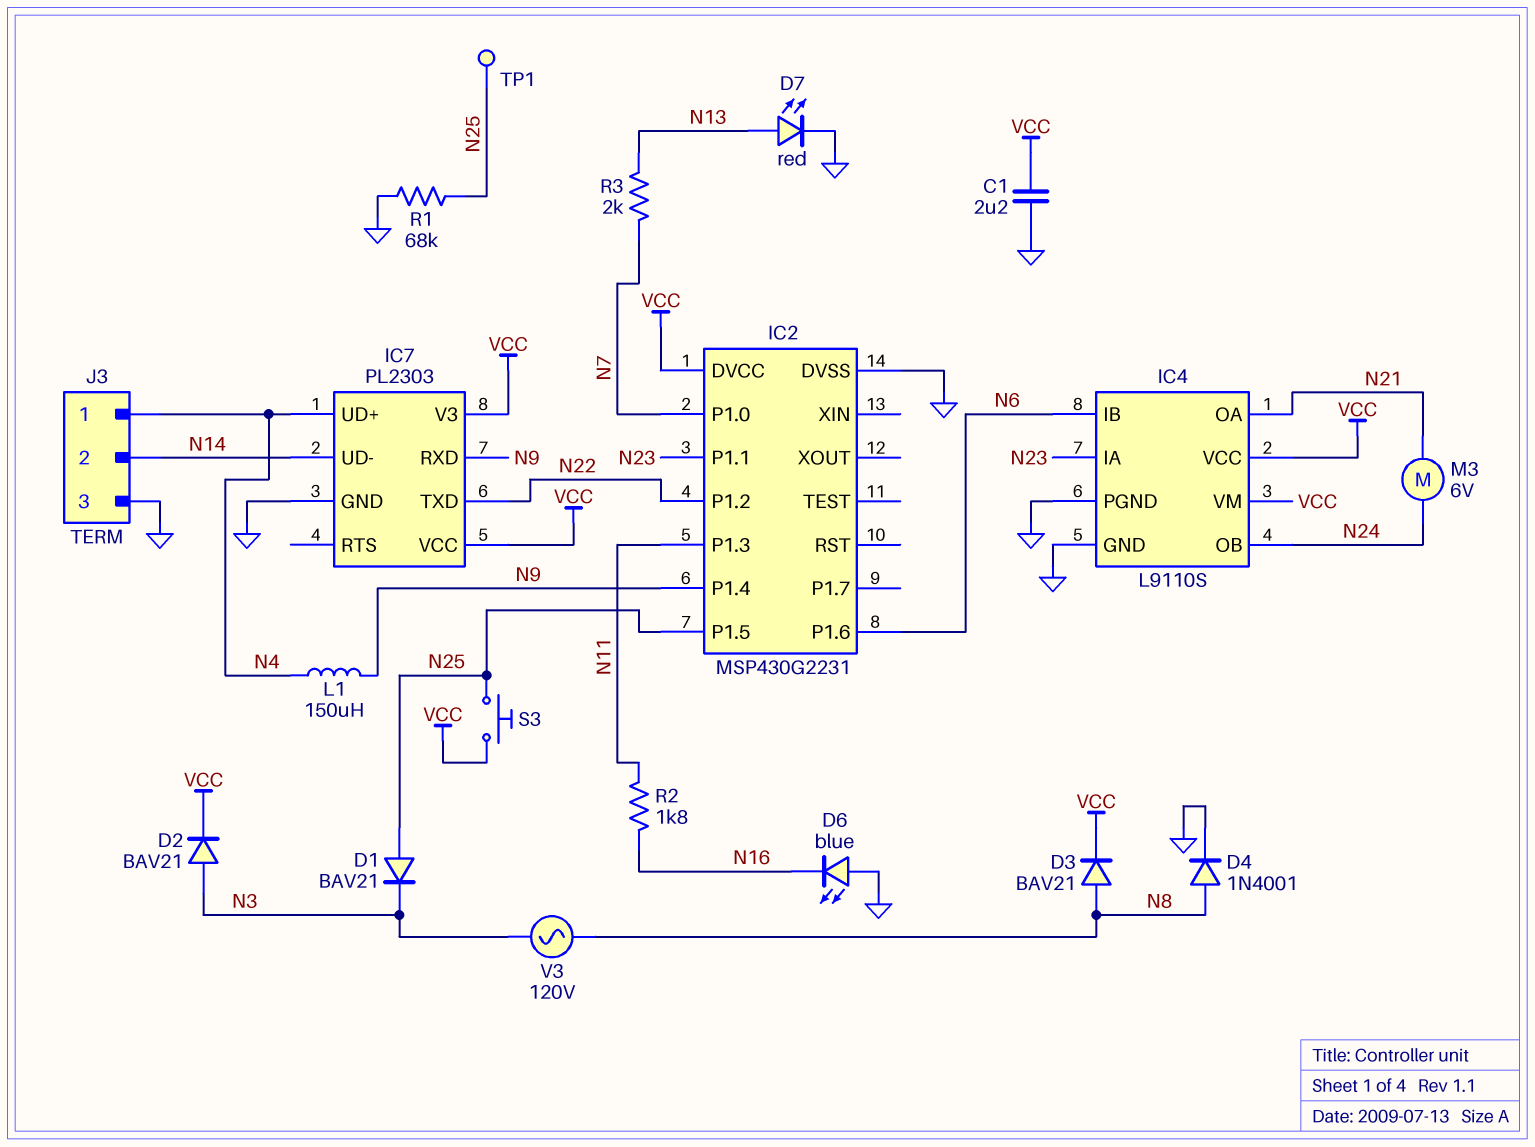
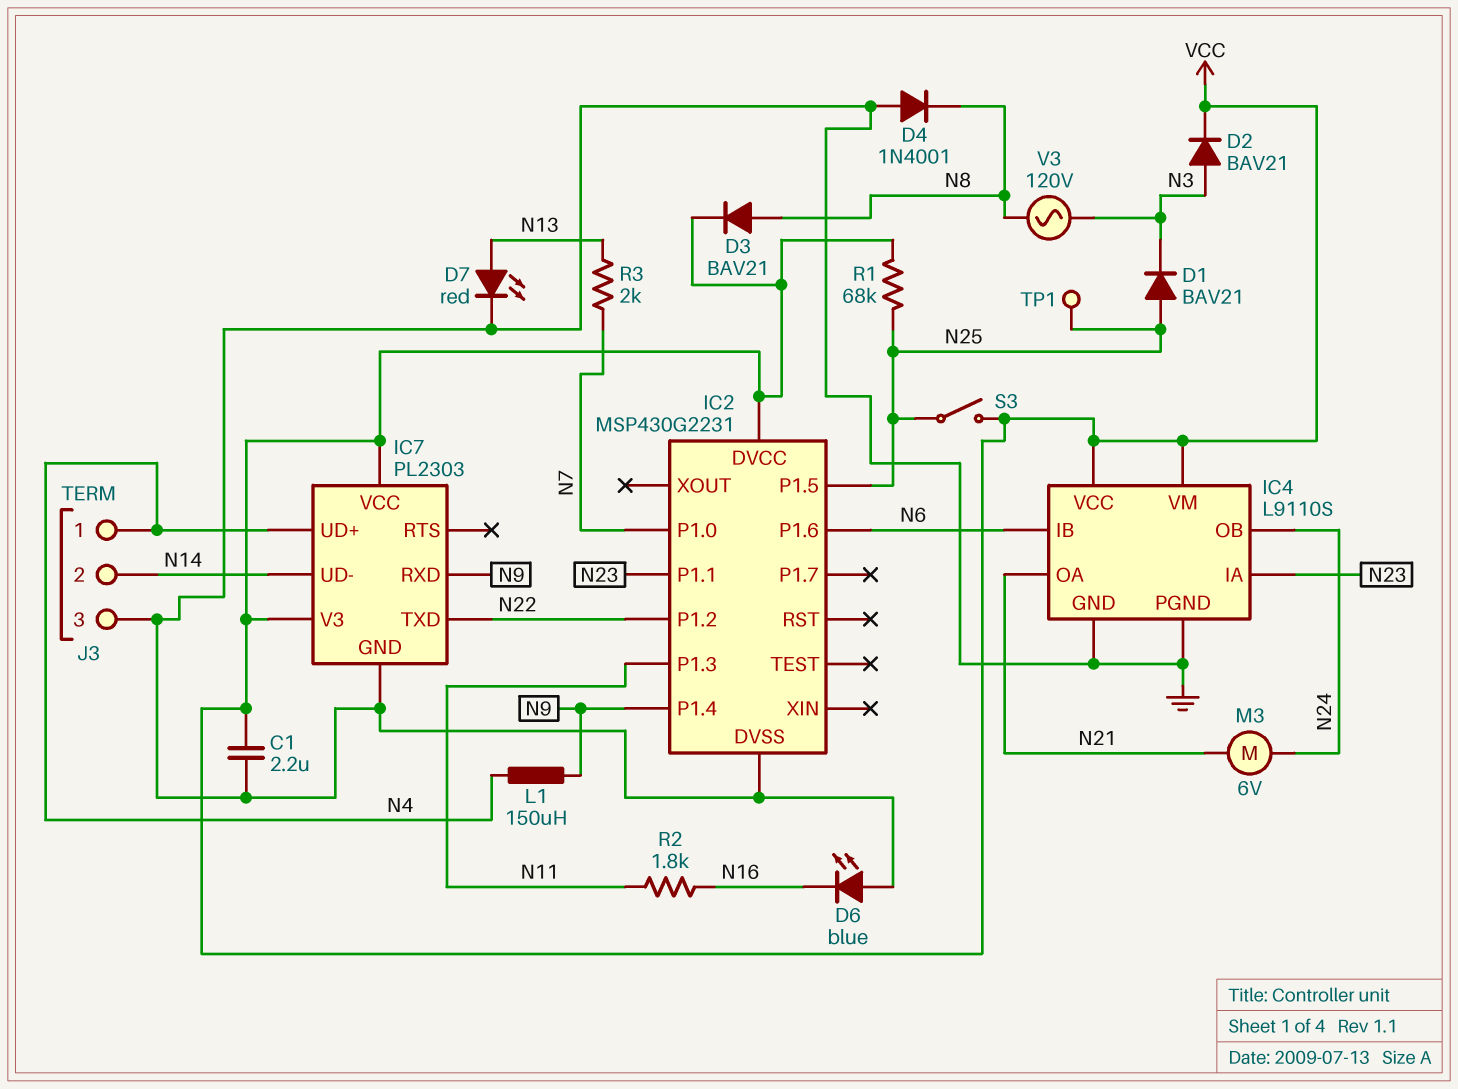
D4: diode 1N4001 (A N8, K GND) -> diode 1N4001 (A GND, K N8)
R1: 68k (GND, N25) -> 68k (N25, VCC)
S3: button (N25, VCC) -> switch (N25, VCC)

